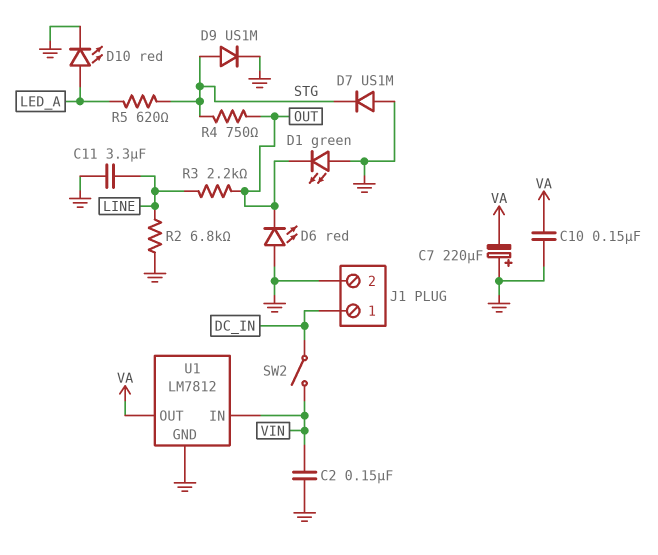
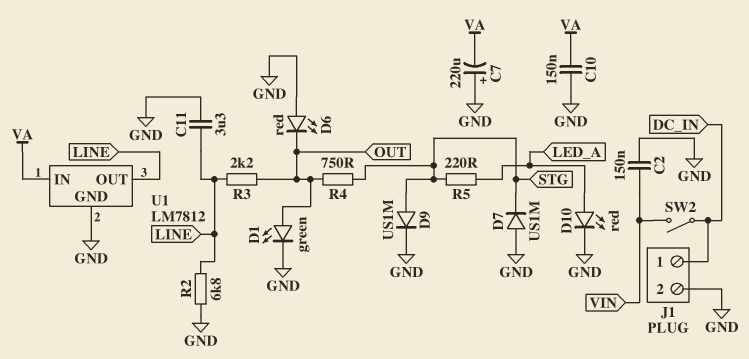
D1: LED green (A GND, K OUT) -> LED green (A OUT, K GND)
R5: 620 (LED_A, STG) -> 220 (LED_A, STG)
U1 pin IN: VIN -> VA
U1 pin OUT: VA -> LINE

